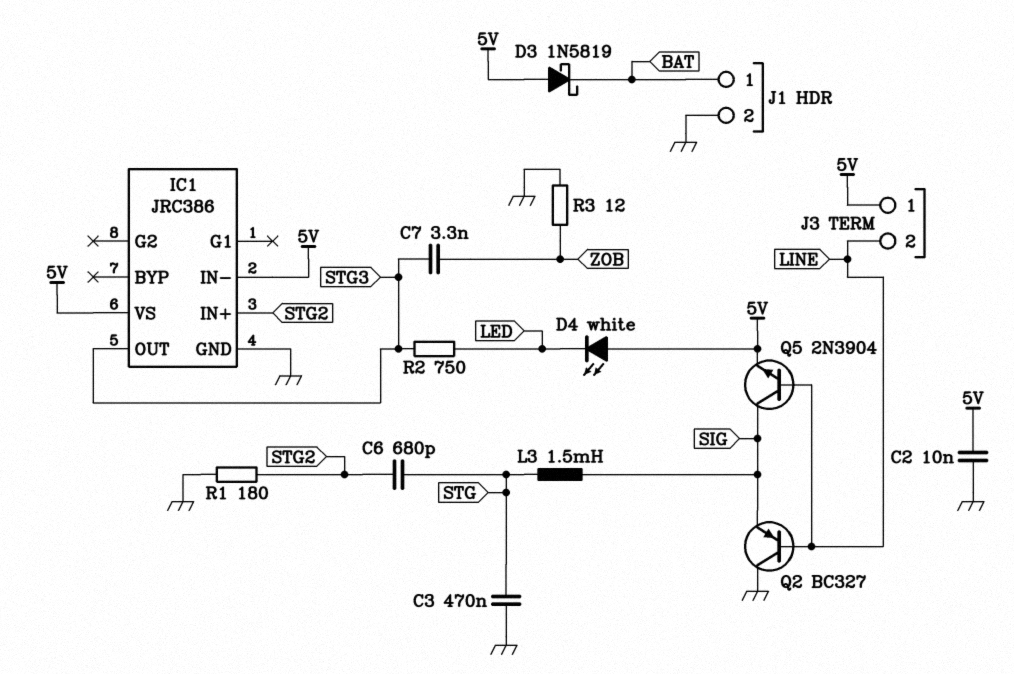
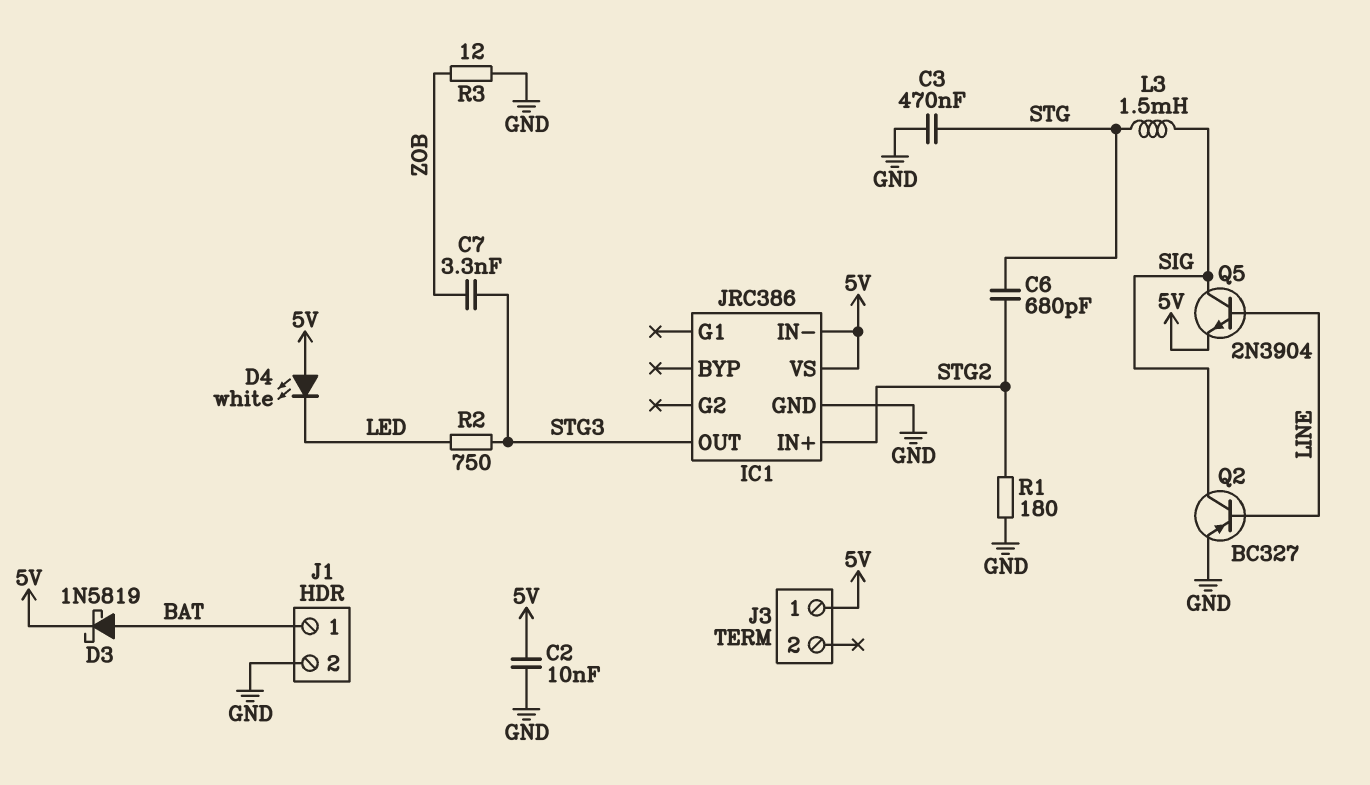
D3: schottky 1N5819 (A 5V, K BAT) -> schottky 1N5819 (A BAT, K 5V)
J3 pin 2: LINE -> none
Q2: PNP BC327 (B LINE, C GND, E SIG) -> PNP BC327 (B LINE, C SIG, E GND)

